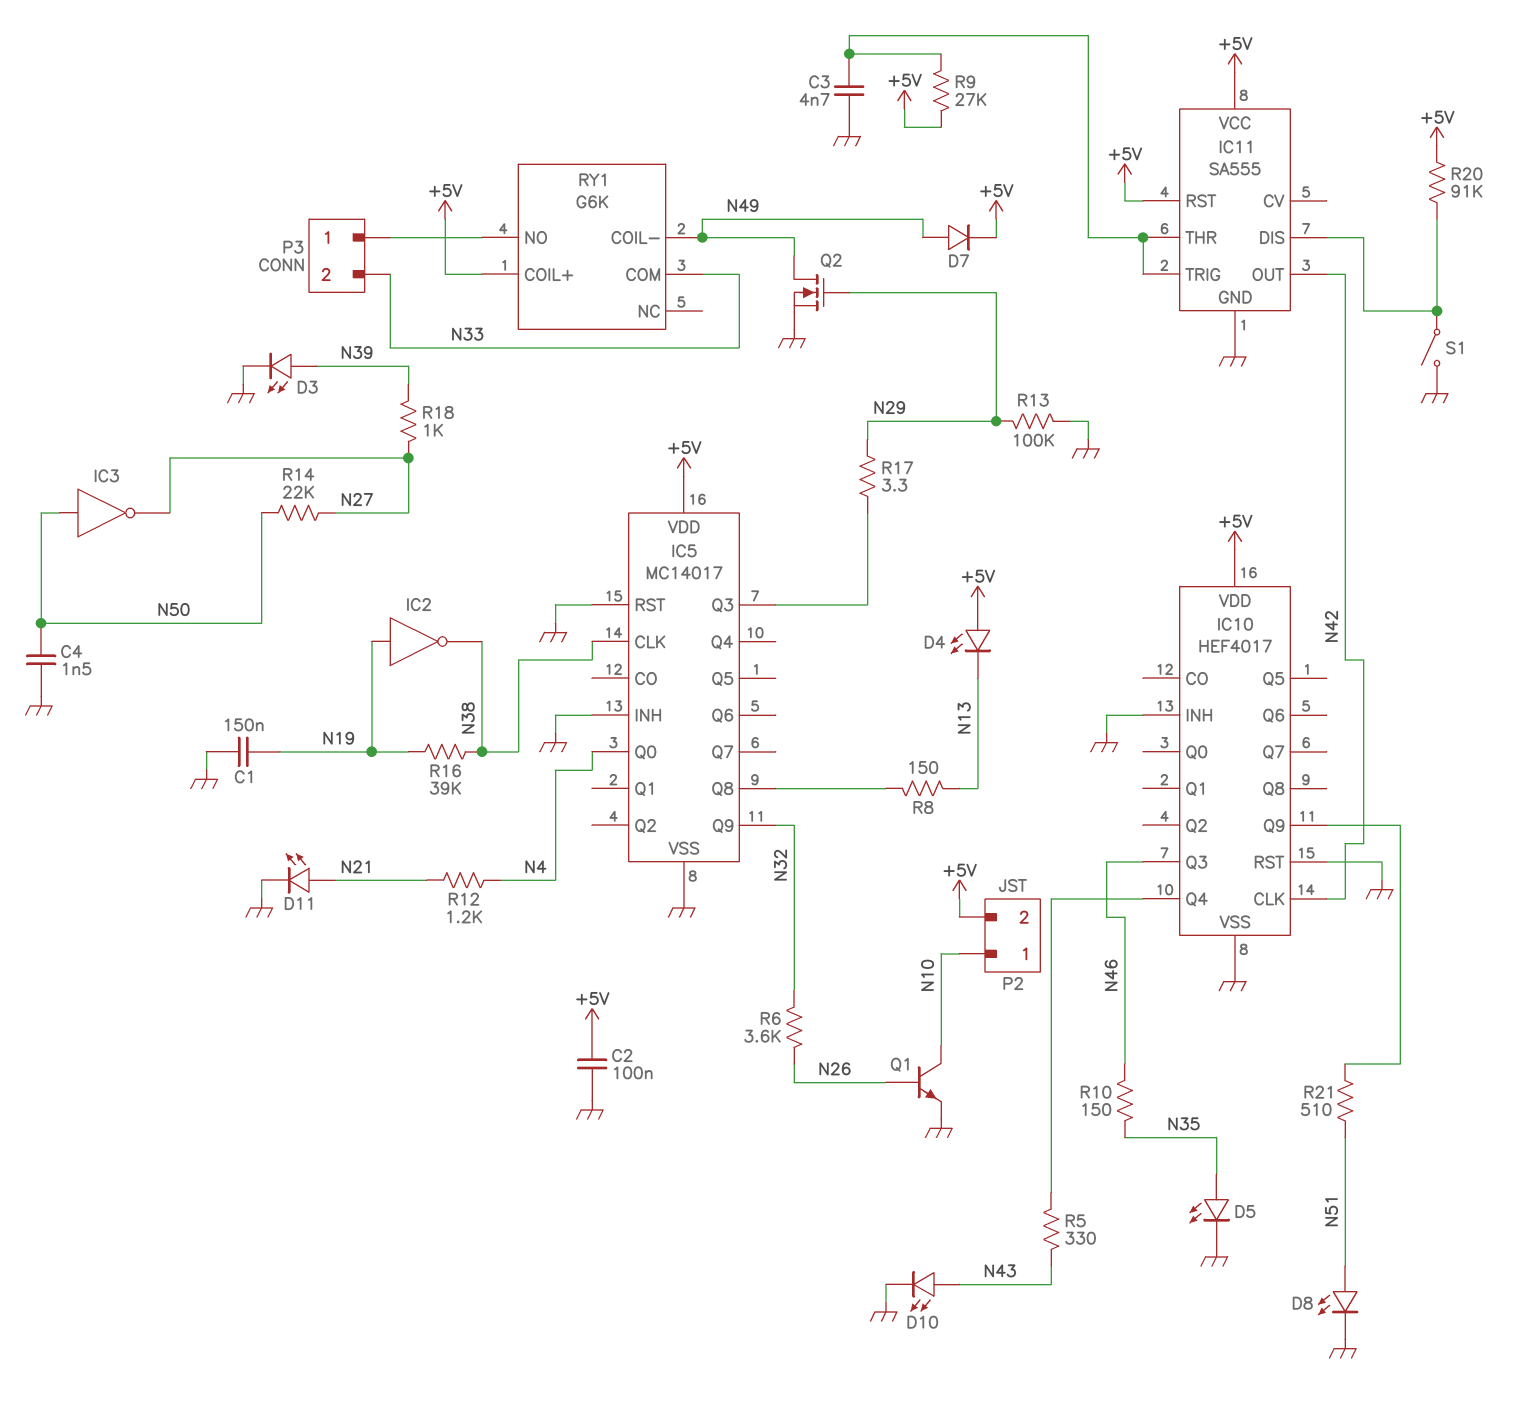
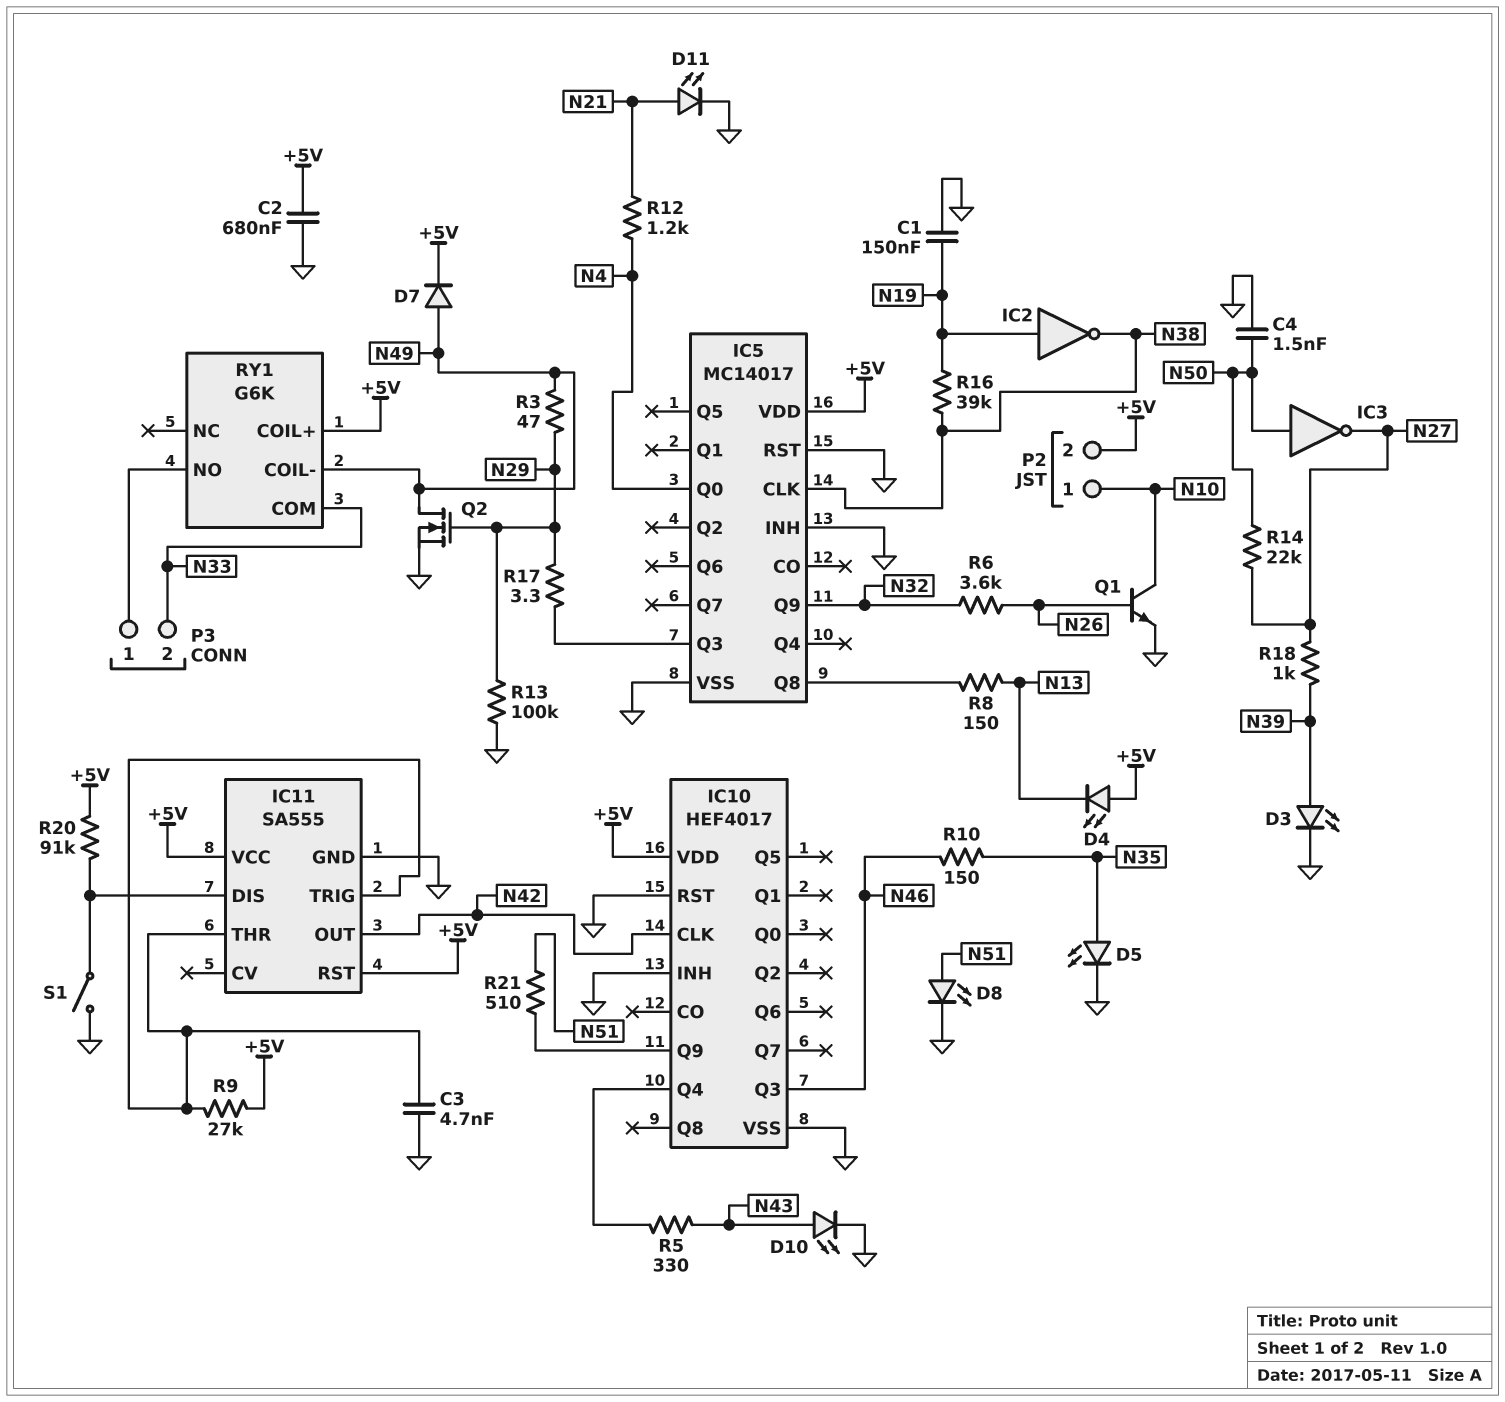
C2: 100nF (+5V, GND) -> 680nF (+5V, GND)
R3: none -> 47 (N29, N49)

